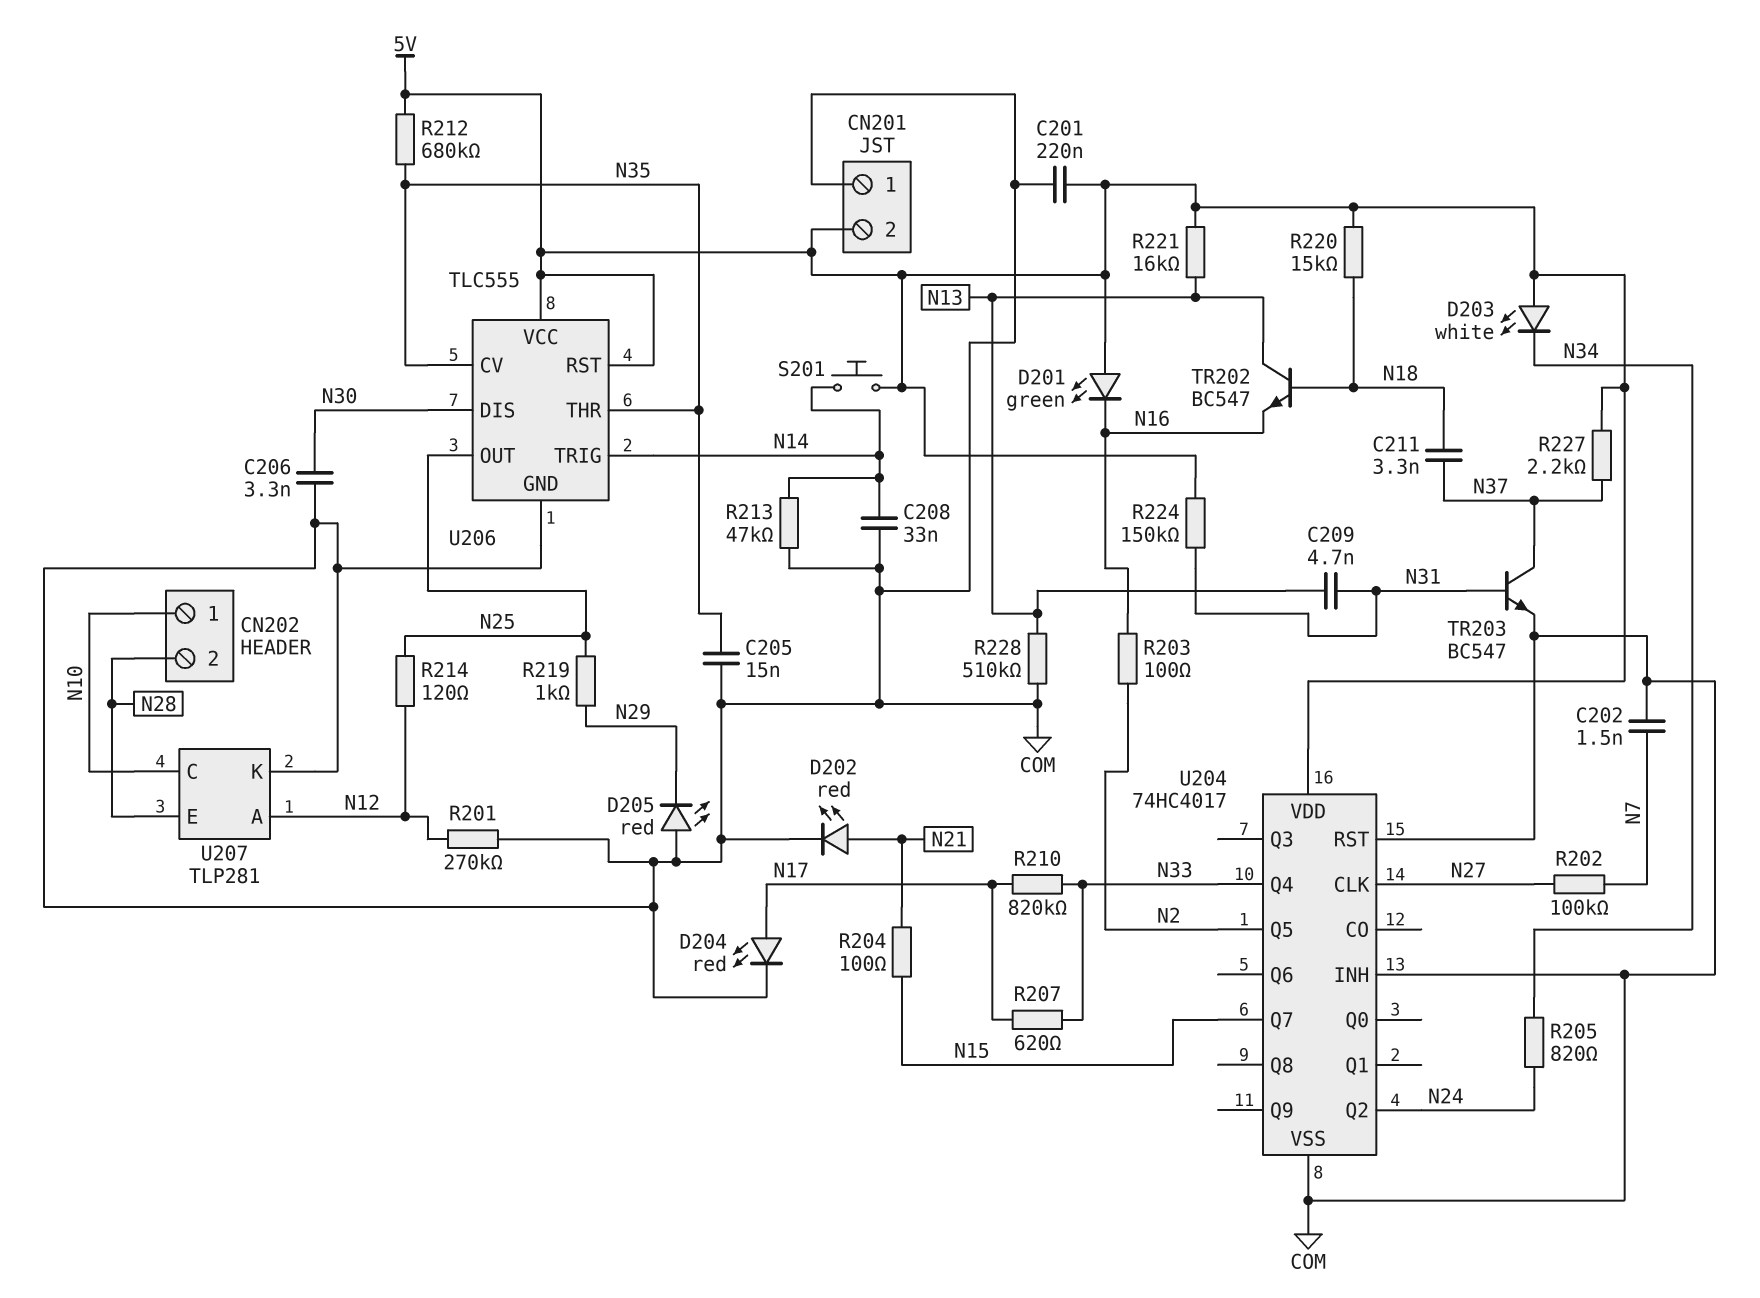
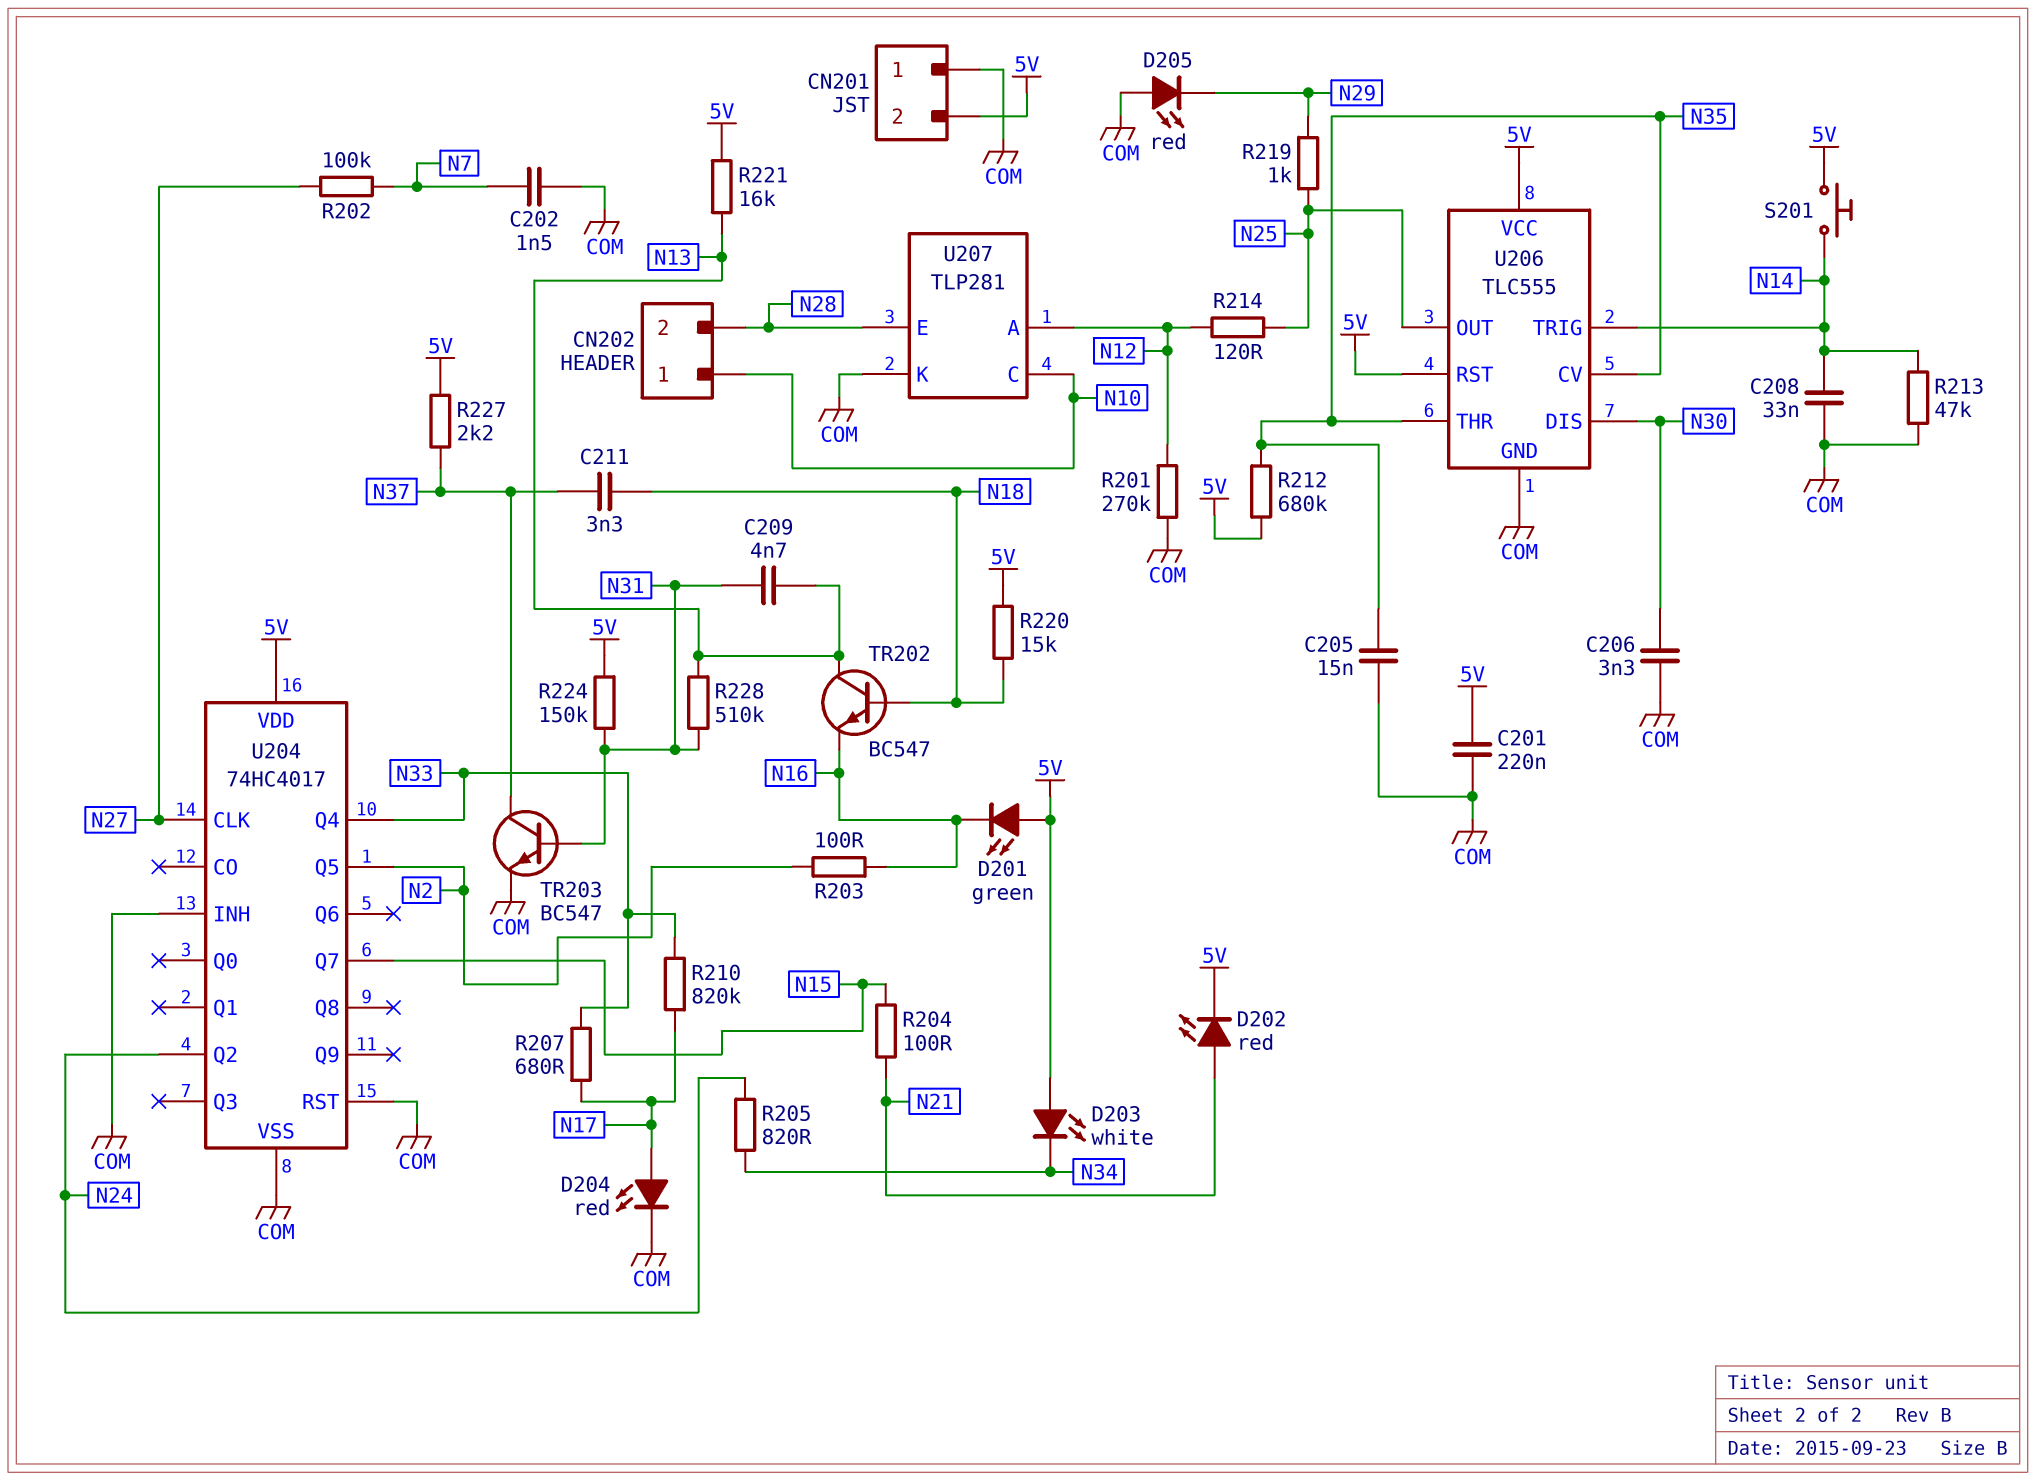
D202: LED red (A N21, K COM) -> LED red (A N21, K 5V)
R207: 620 (N17, N33) -> 680 (N17, N33)
R228: 510k (COM, N13) -> 510k (N13, N31)

